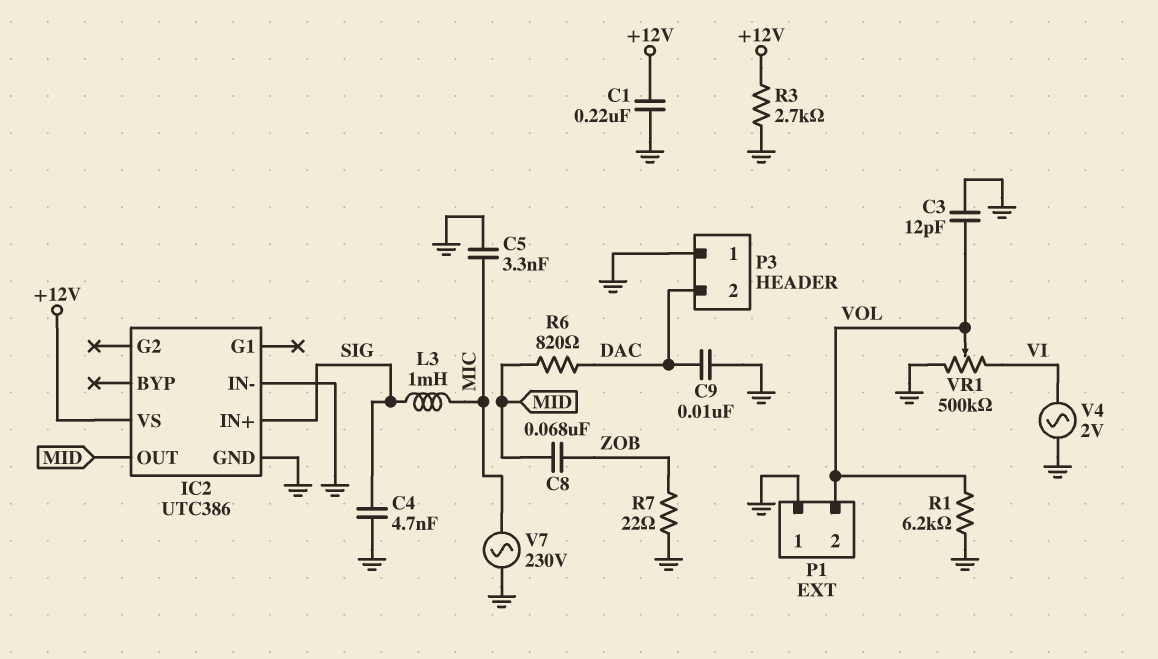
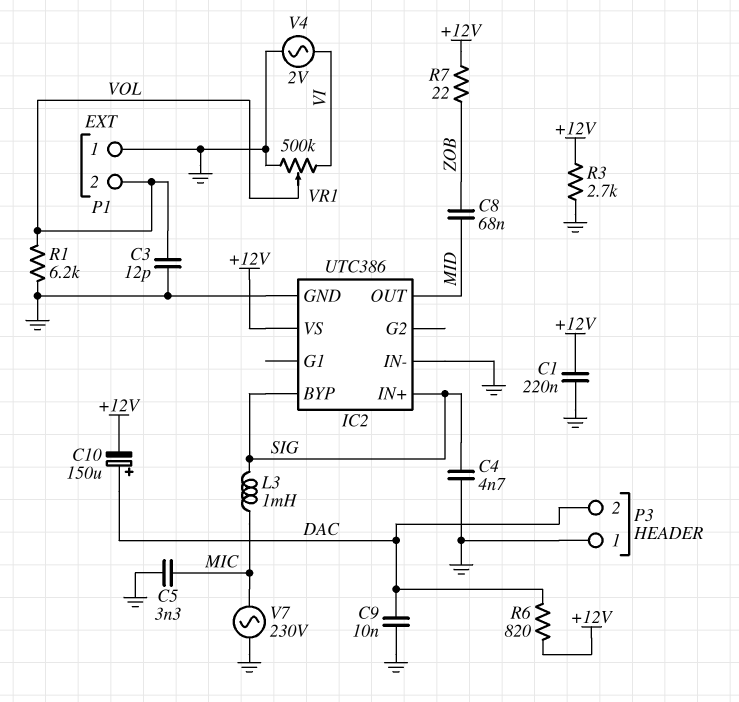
C10: none -> 150uF (plus DAC, minus +12V)
IC2 pin BYP: none -> SIG
R6: 820 (DAC, MID) -> 820 (+12V, DAC)
R7: 22 (GND, ZOB) -> 22 (+12V, ZOB)

